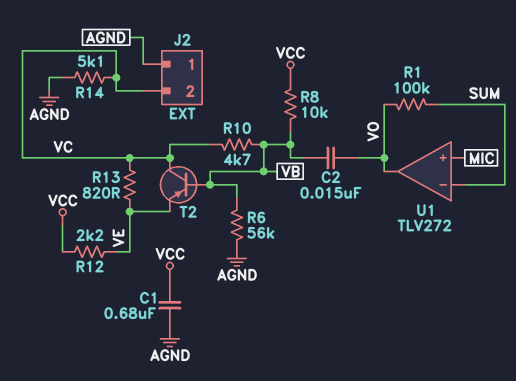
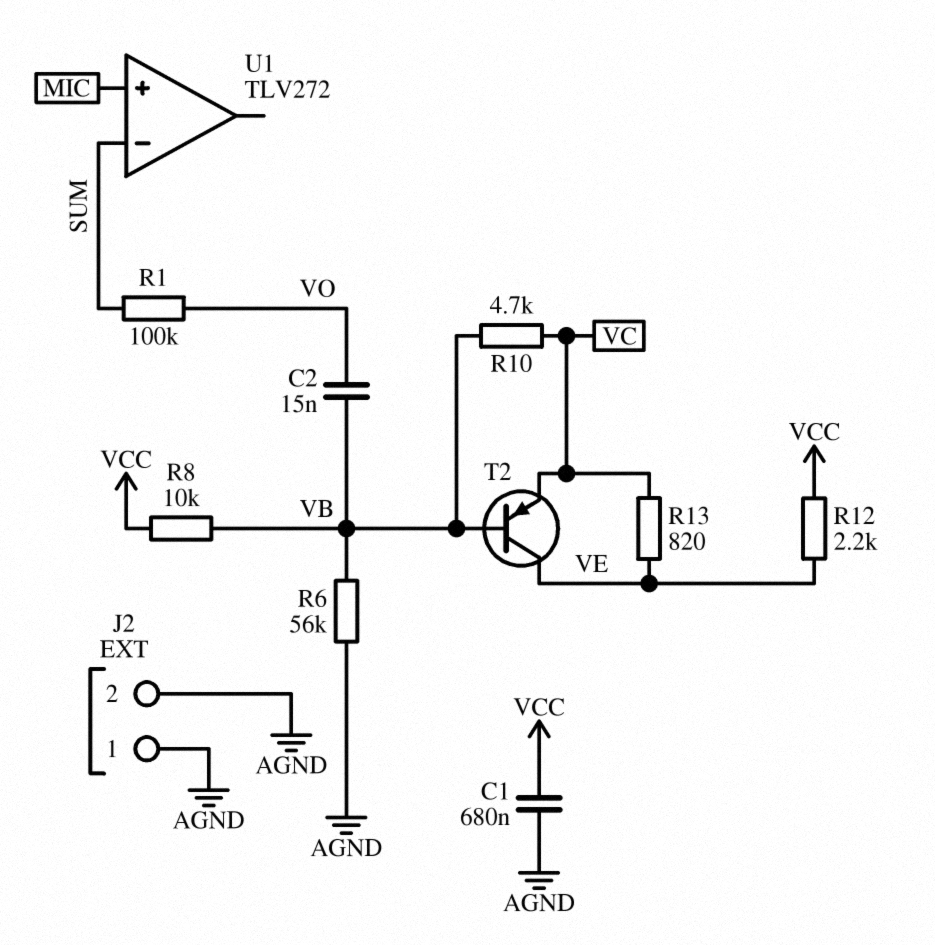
J2 pin 2: VC -> AGND
R14: 5.1k (AGND, VC) -> none
T2: PNP (B VB, C VC, E VE) -> PNP (B VB, C VE, E VC)
U1 pin out: VO -> none

